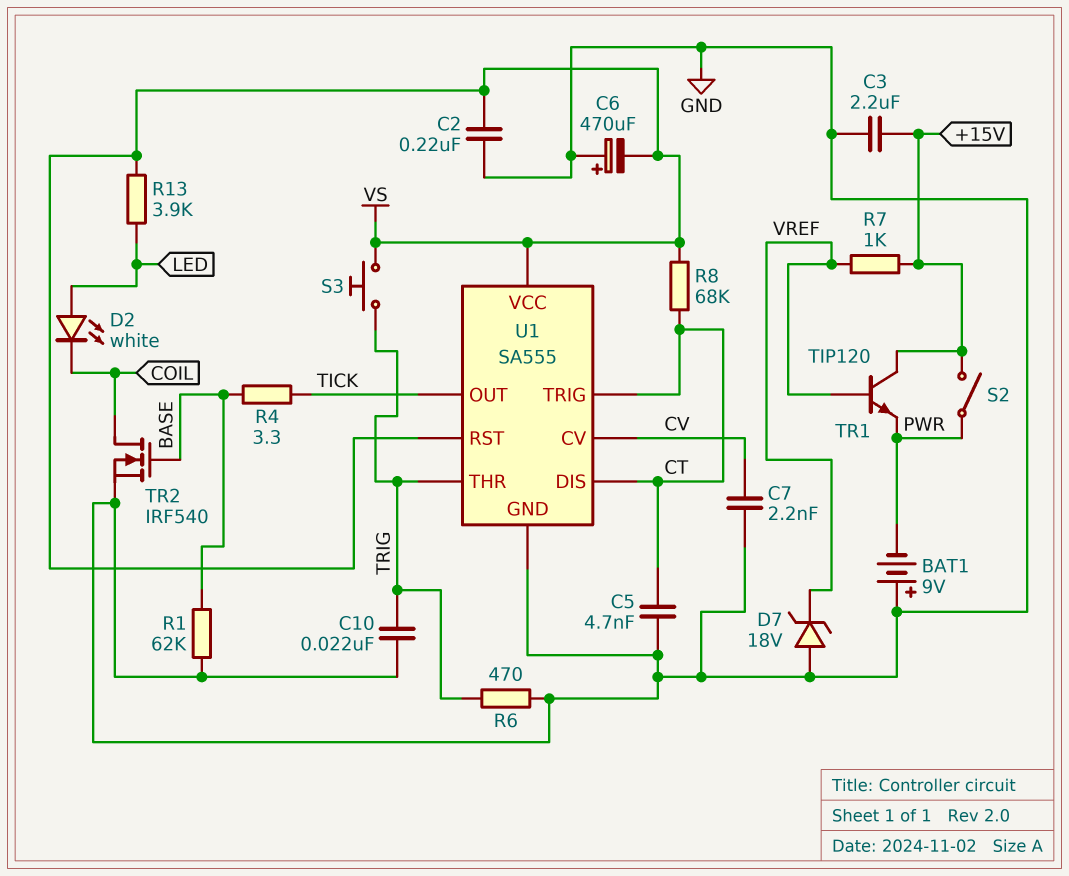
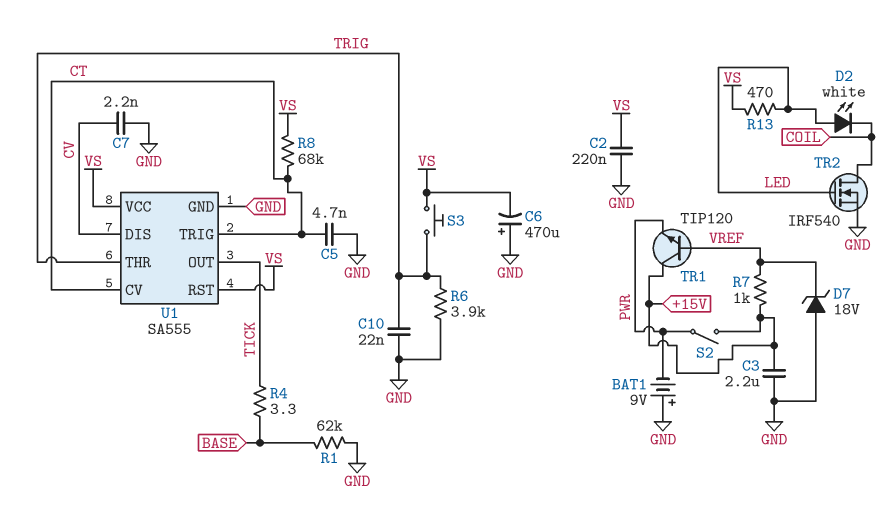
R6: 470 (GND, TRIG) -> 3.9k (GND, TRIG)
R13: 3.9k (LED, VS) -> 470 (LED, VS)
TR2: NMOS IRF540 (G BASE, D COIL, S GND) -> NMOS IRF540 (G LED, D COIL, S GND)
U1 pin CV: CV -> CT
U1 pin DIS: CT -> CV

